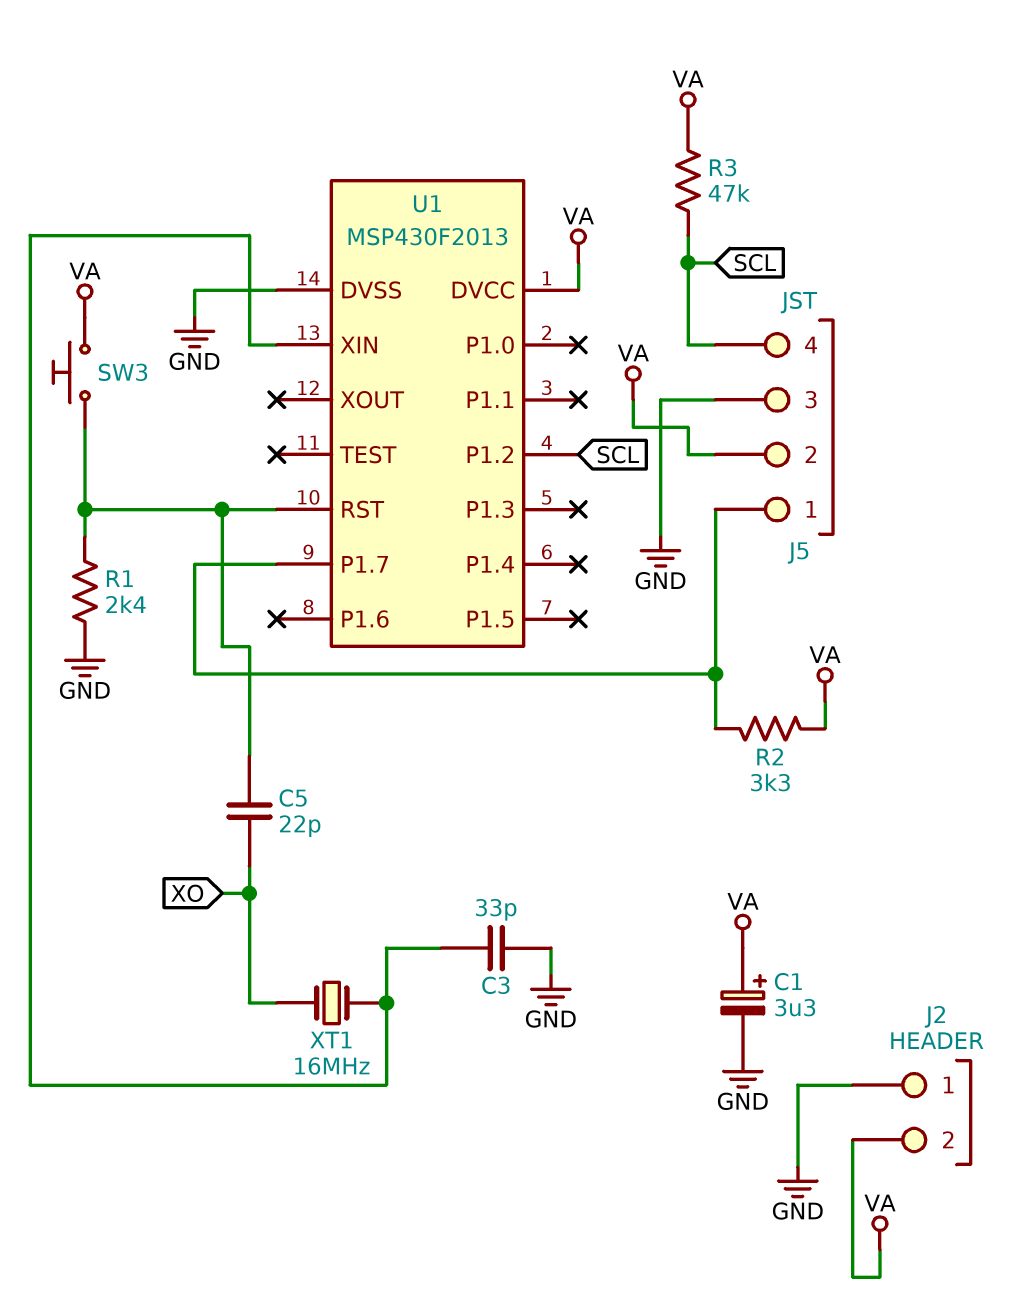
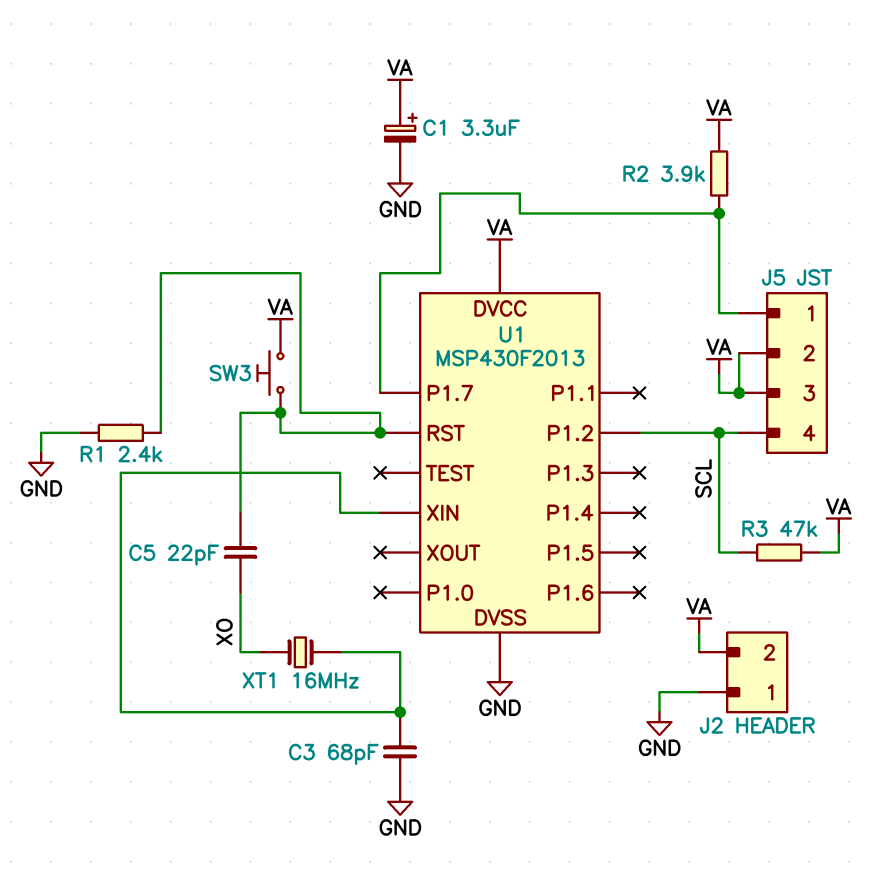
C3: 33pF (GND, U1/XIN) -> 68pF (GND, U1/XIN)
J5 pin 3: GND -> VA
R2: 3.3k (J5/1, VA) -> 3.9k (J5/1, VA)

